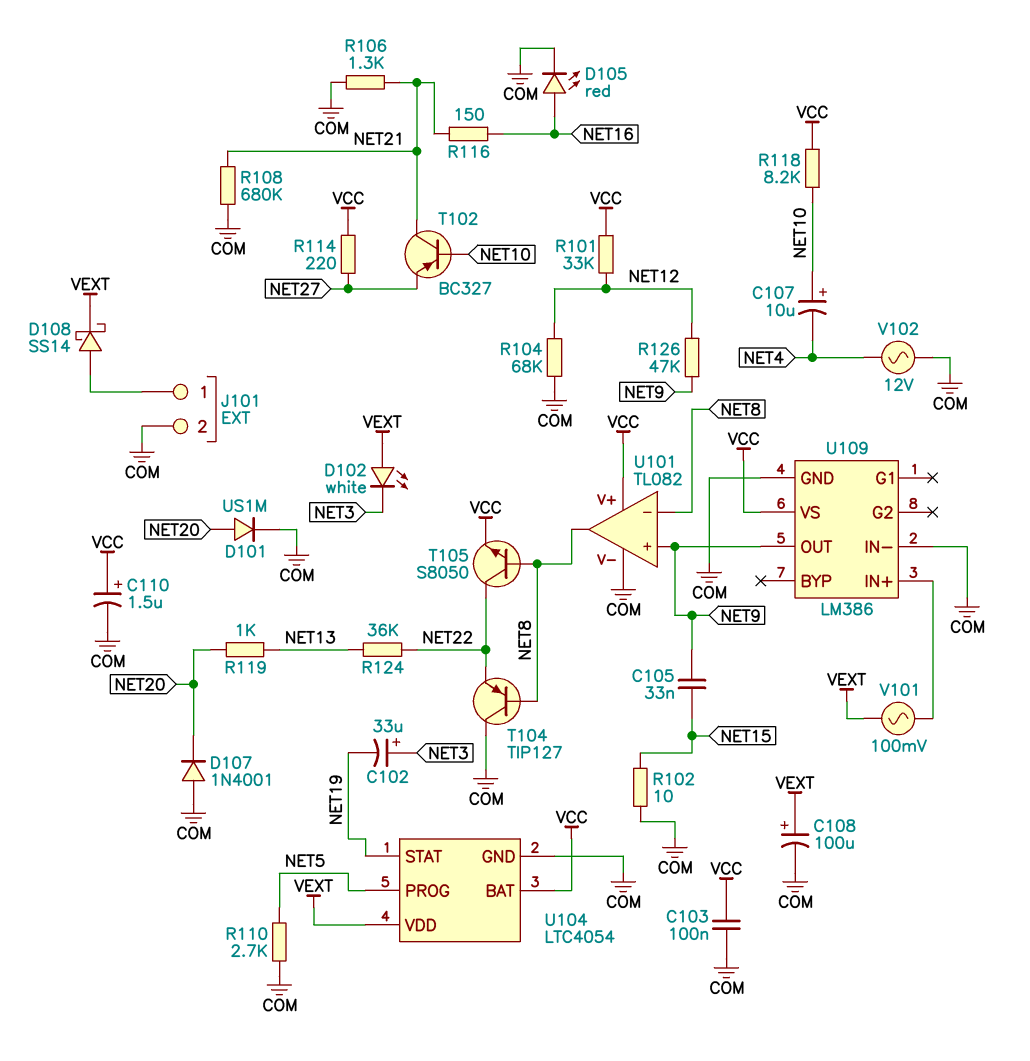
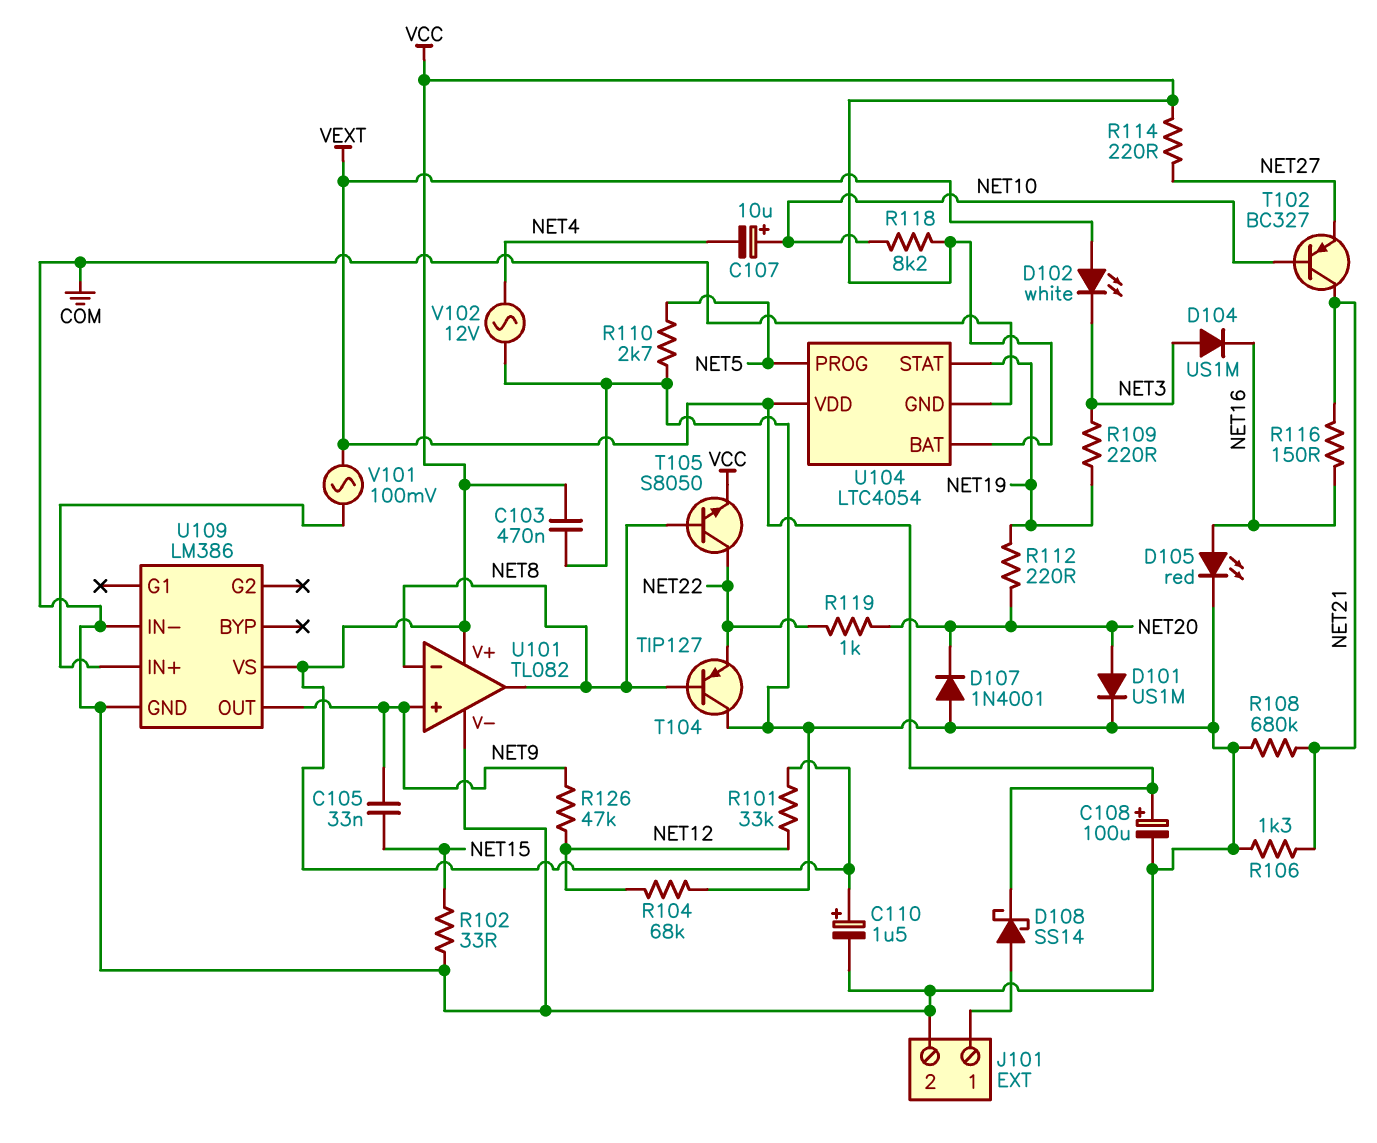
C102: 33uF (plus NET3, minus NET19) -> none
C103: 100nF (COM, VCC) -> 470nF (COM, VCC)
D104: none -> diode US1M (A NET3, K NET16)
R102: 10 (COM, NET15) -> 33 (COM, NET15)
R109: none -> 220 (NET3, NET19)
R112: none -> 220 (NET19, NET20)
R119: 1k (NET13, NET20) -> 1k (NET20, NET22)
R124: 36k (NET13, NET22) -> none

